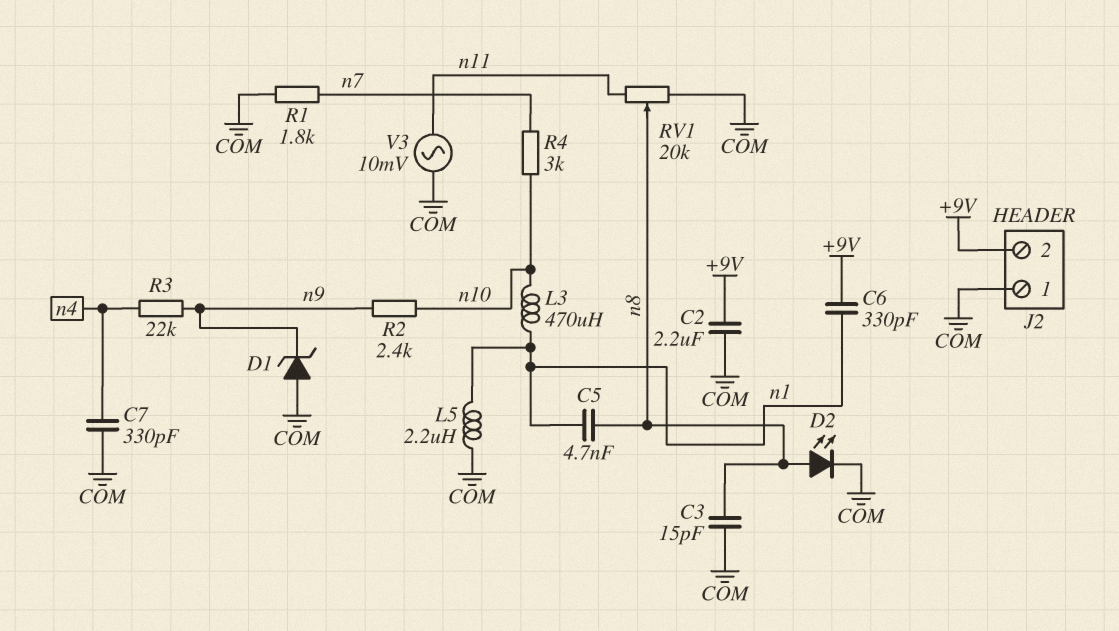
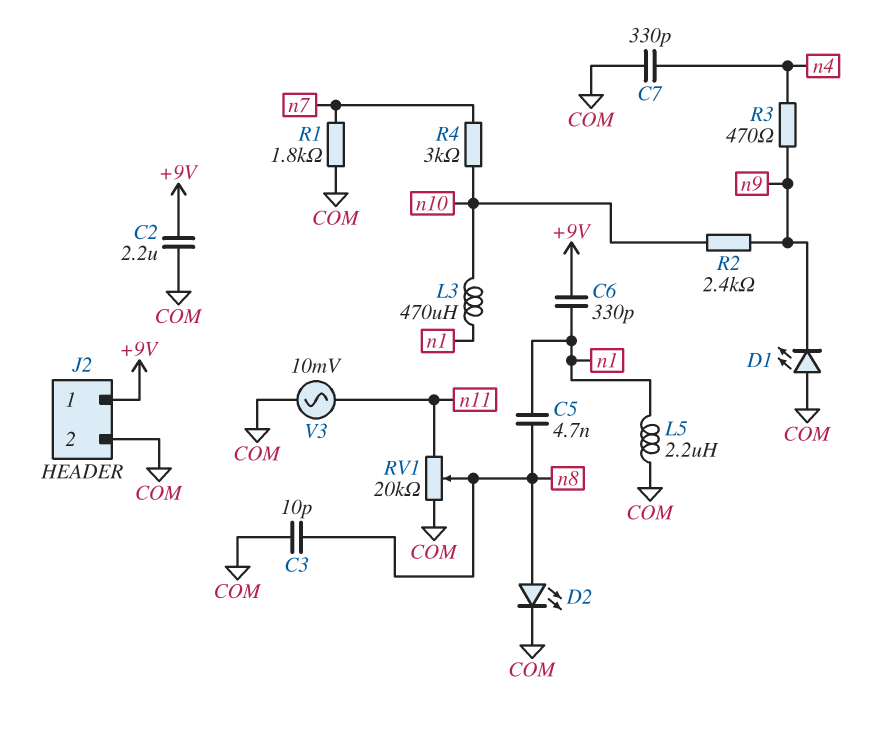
C3: 15pF (COM, n8) -> 10pF (COM, n8)
D1: zener (A COM, K n9) -> LED (A COM, K n9)
J2 pin 1: COM -> +9V
J2 pin 2: +9V -> COM
R3: 22k (n4, n9) -> 470 (n4, n9)

